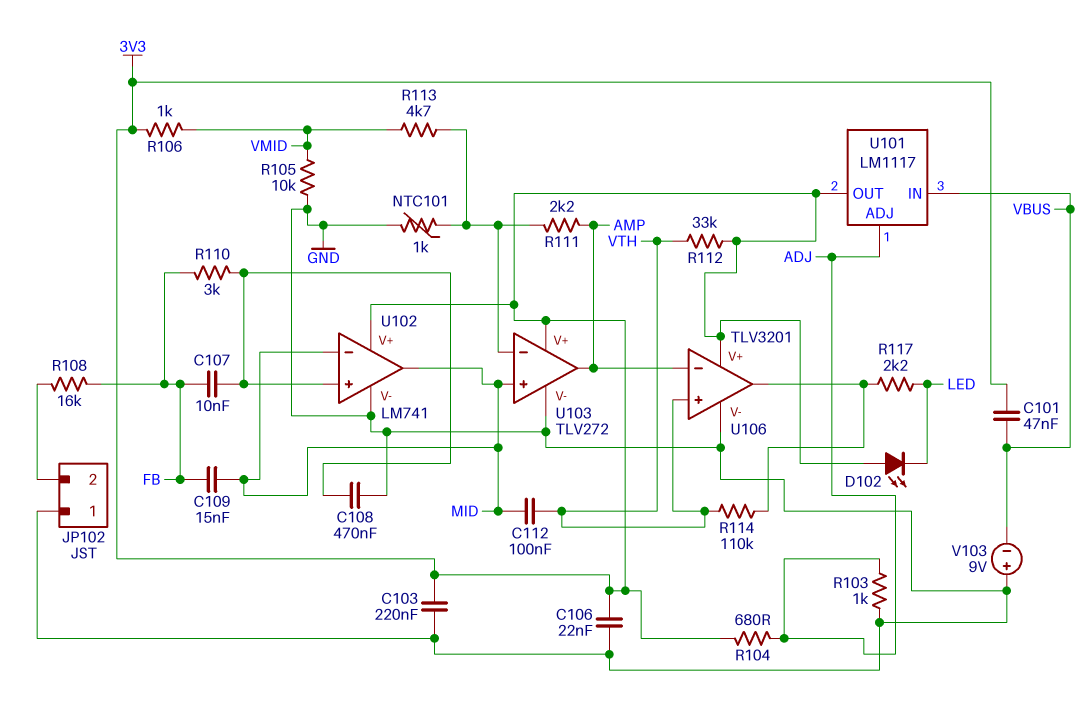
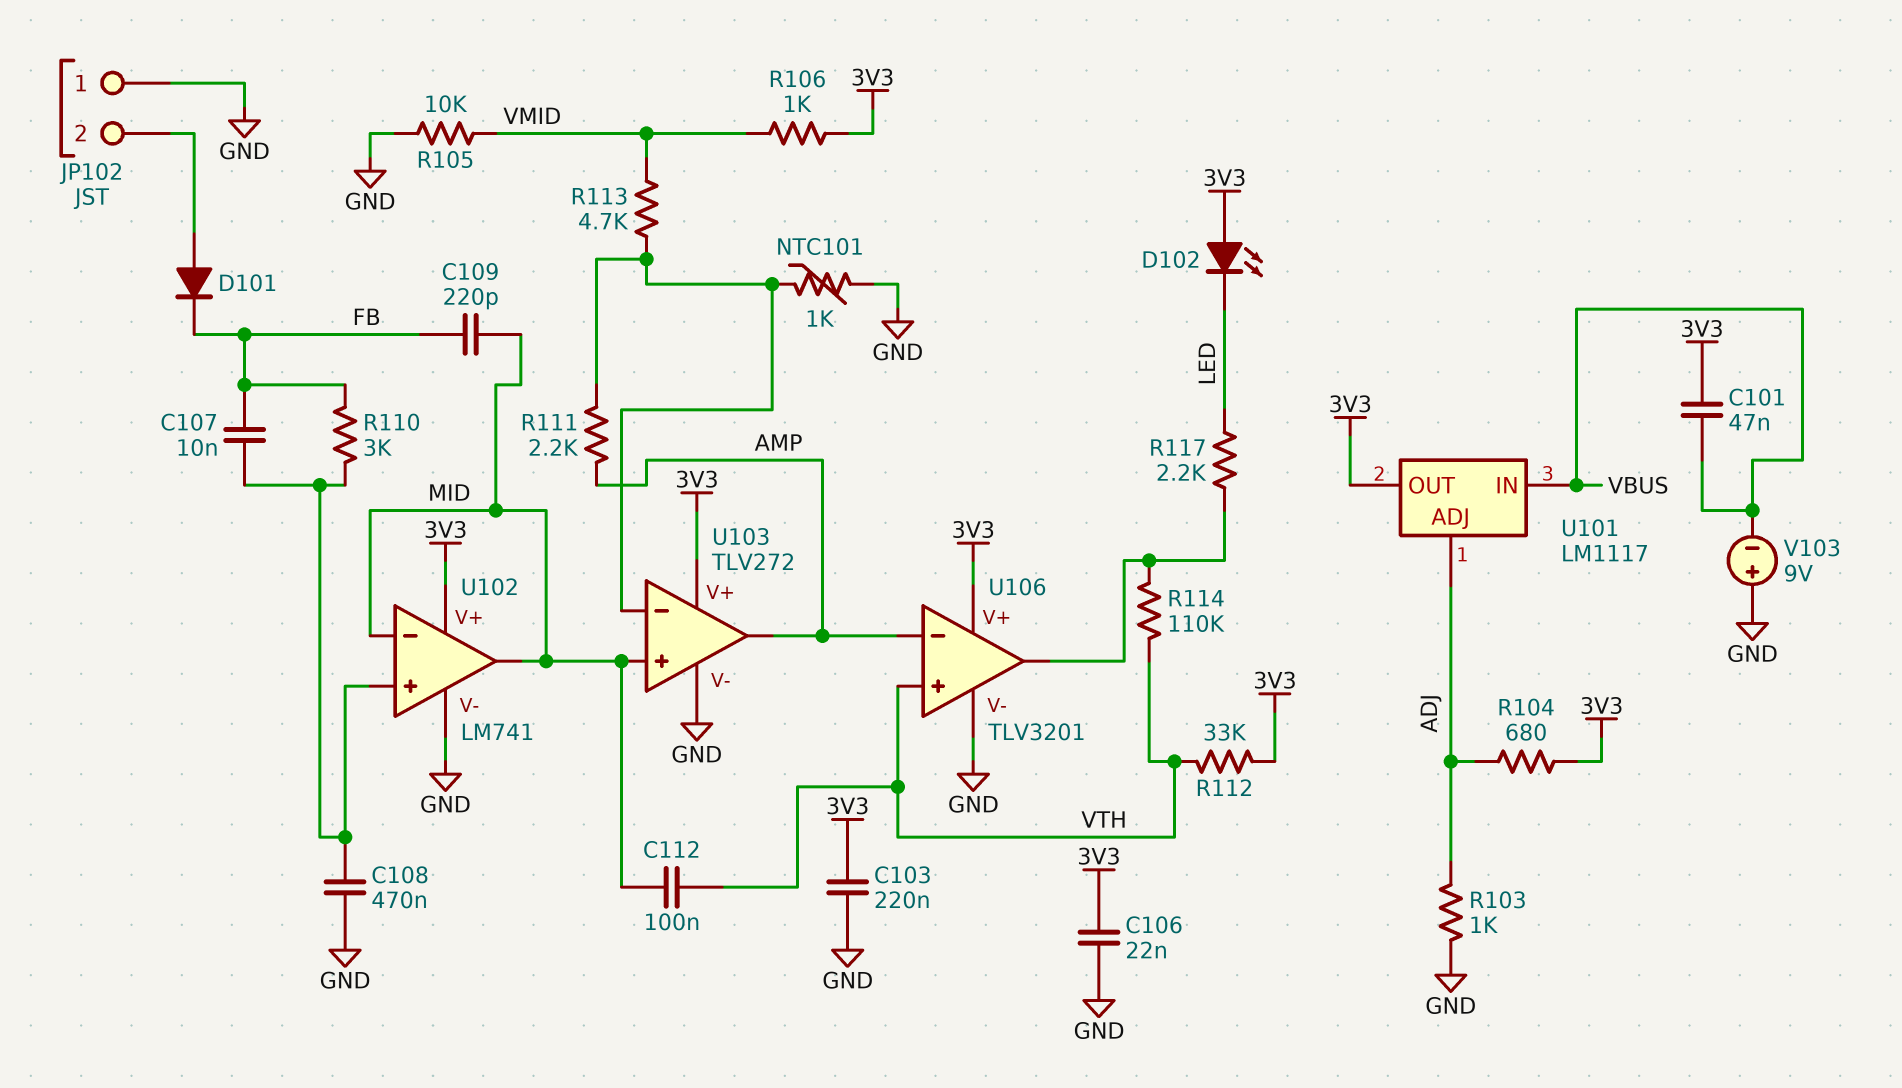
C109: 15nF (FB, MID) -> 220pF (FB, MID)
D101: none -> diode (A JP102/2, K FB)
R108: 16k (FB, JP102/2) -> none

